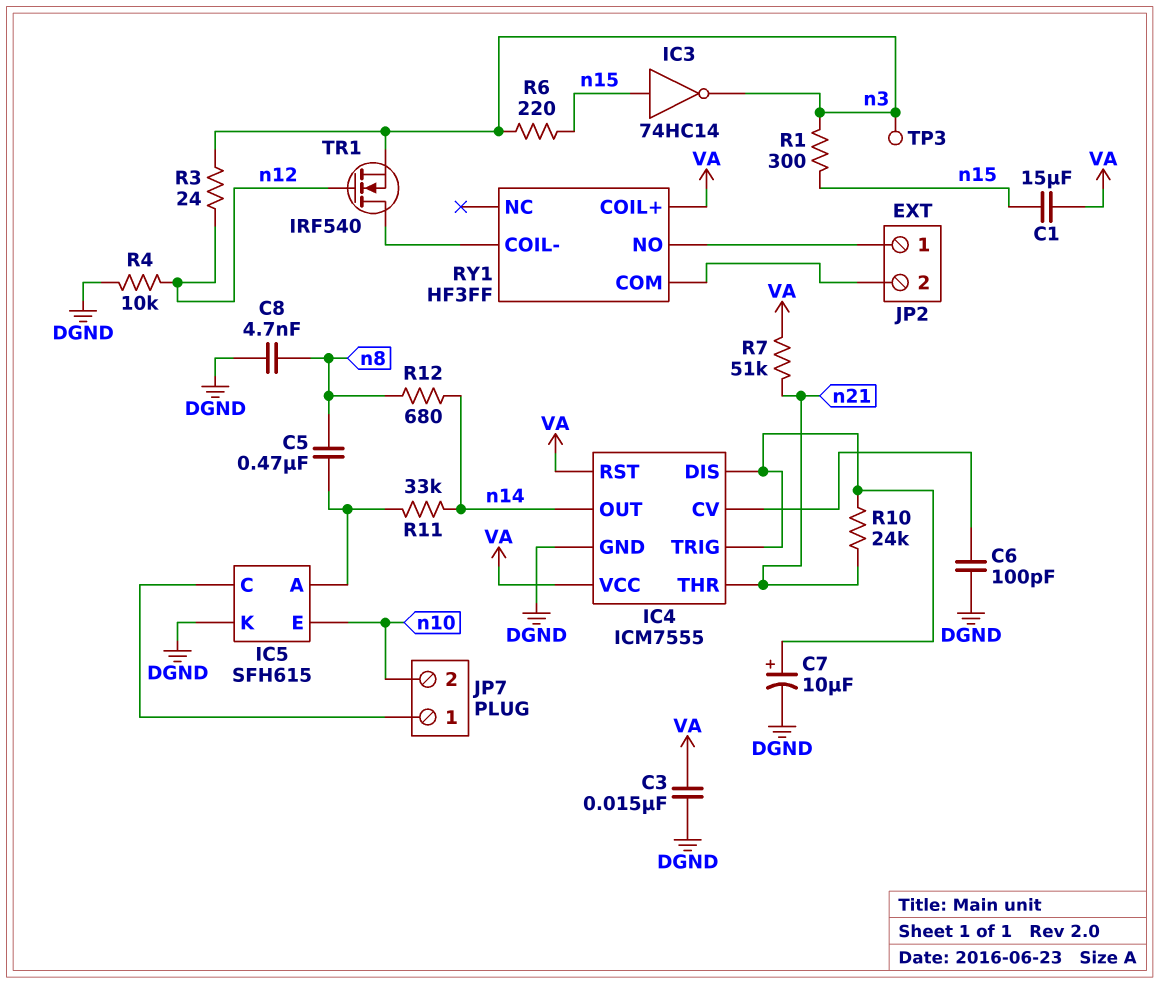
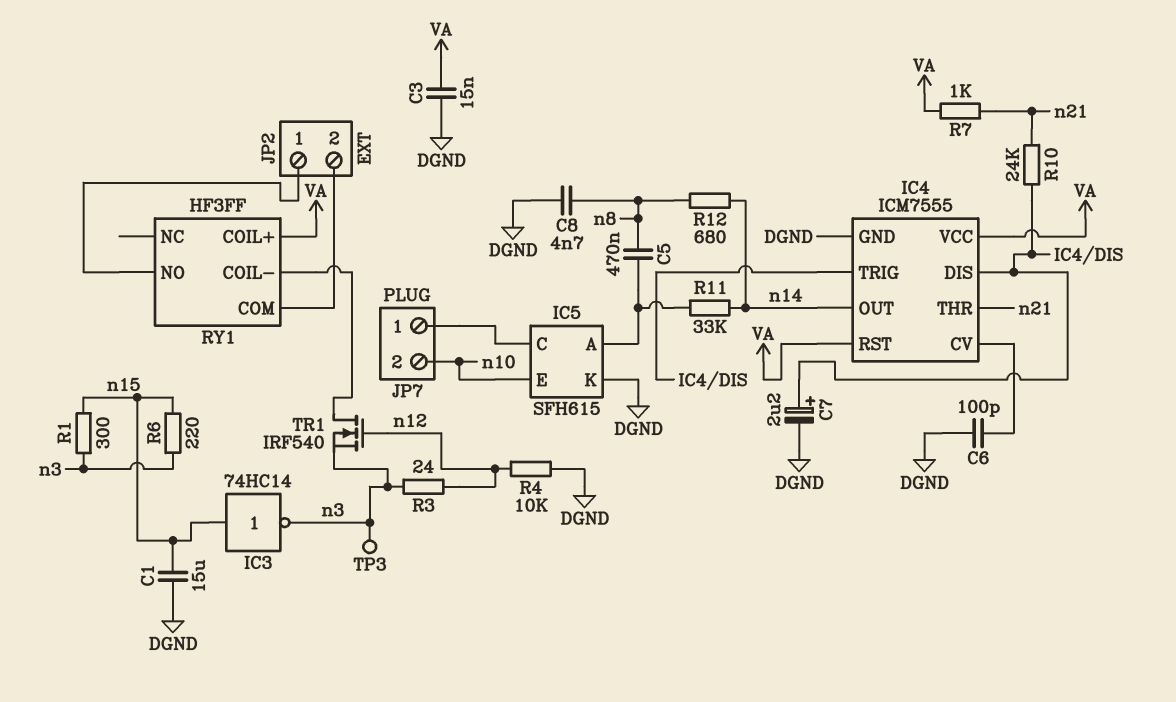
C1: 15uF (VA, n15) -> 15uF (DGND, n15)
C7: 10uF (plus IC4/DIS, minus DGND) -> 2.2uF (plus IC4/DIS, minus DGND)
R7: 51k (VA, n21) -> 1k (VA, n21)

